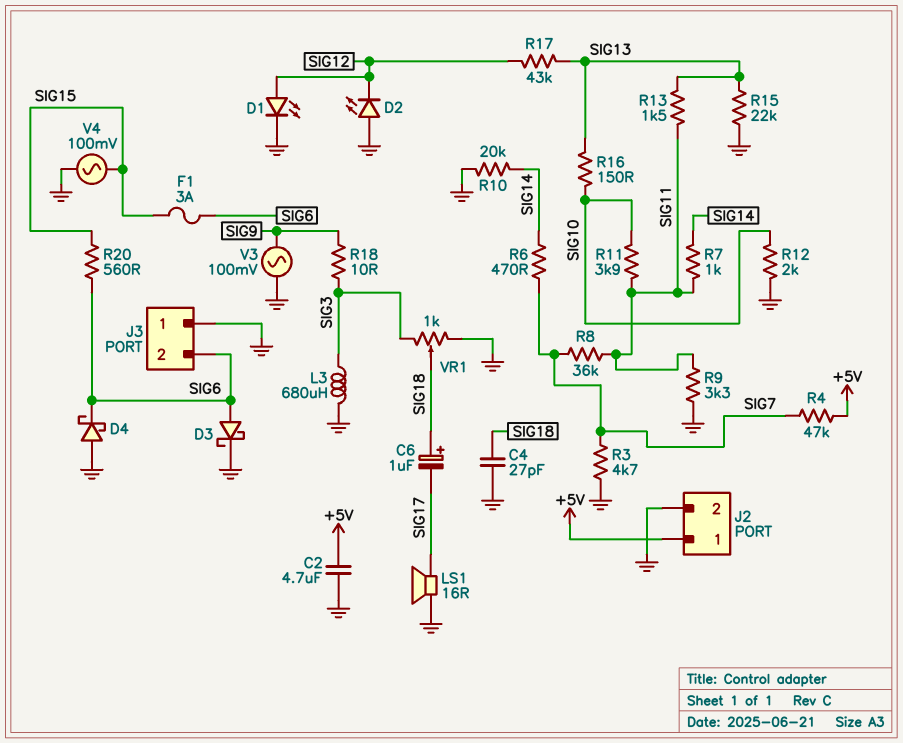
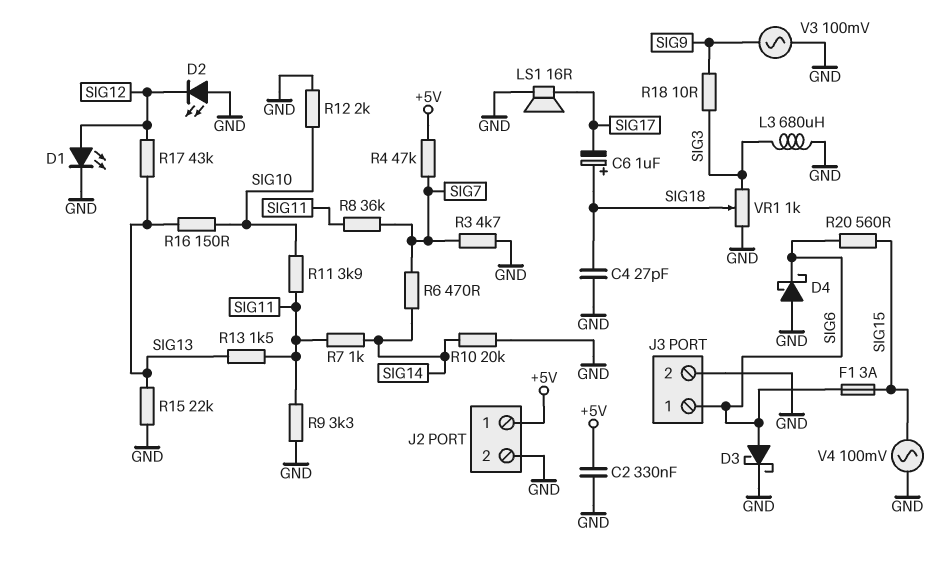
C2: 4.7uF (+5V, GND) -> 330nF (+5V, GND)
J3 pin 1: GND -> SIG6
J3 pin 2: SIG6 -> GND

